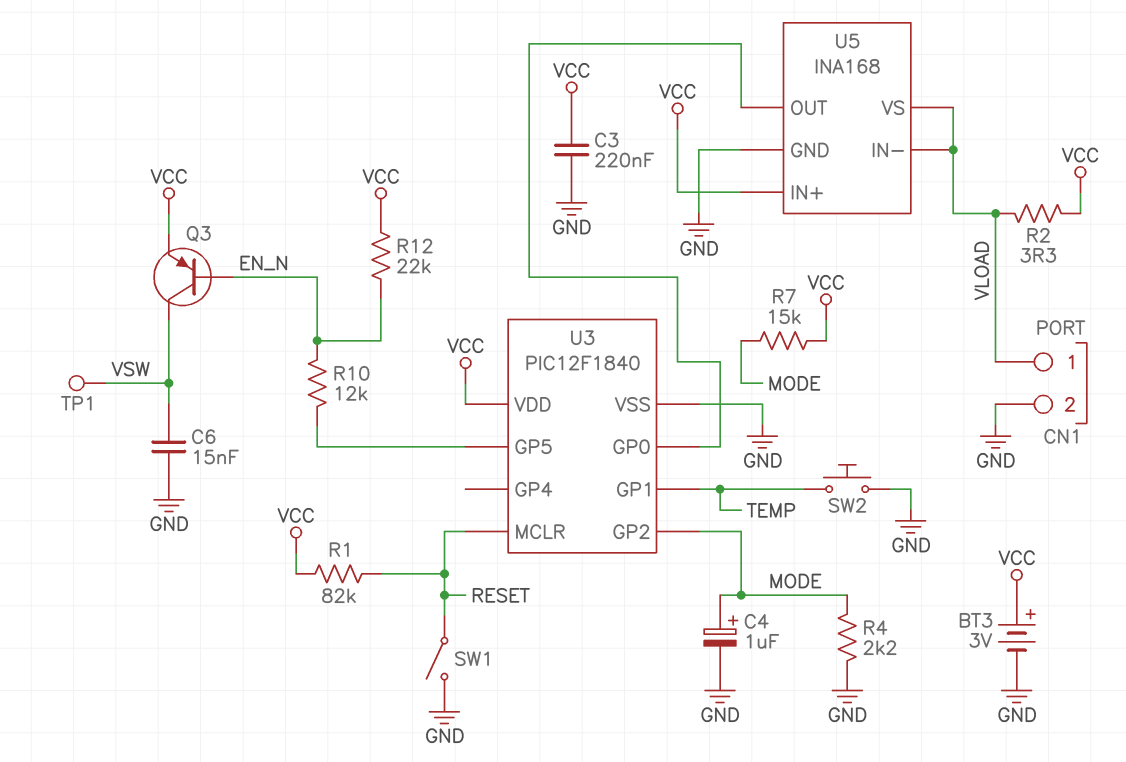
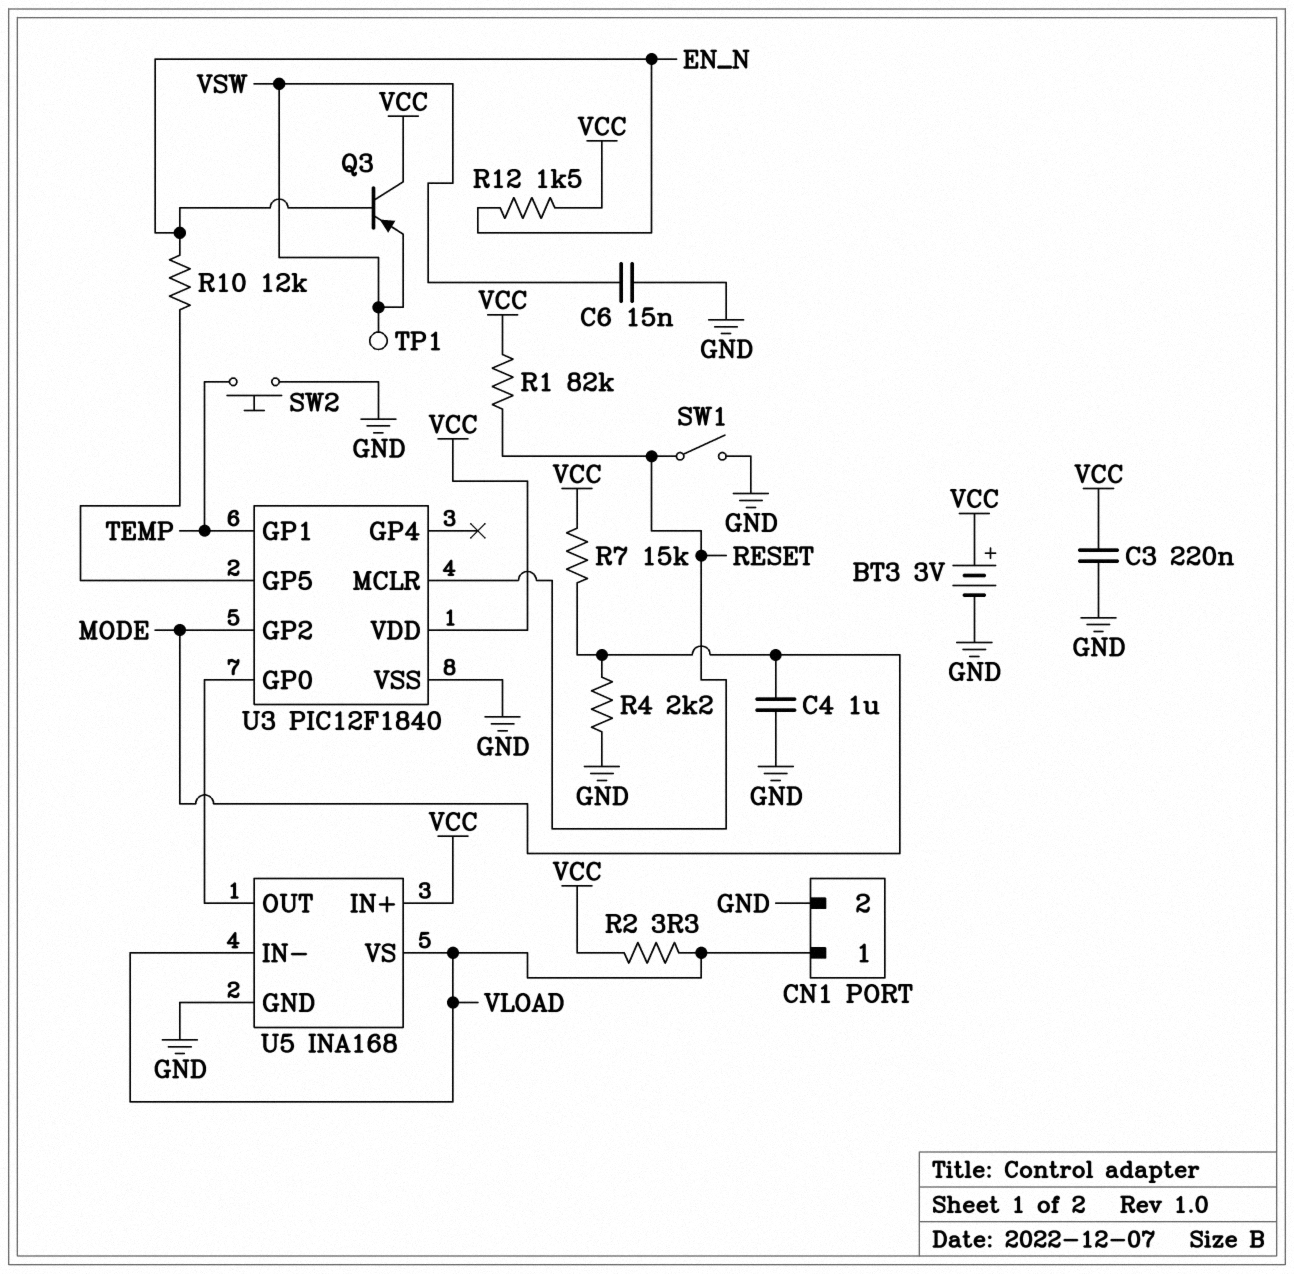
C4: 1uF (plus MODE, minus GND) -> 1uF (GND, MODE)
Q3: PNP (B EN_N, C VSW, E VCC) -> PNP (B EN_N, C VCC, E VSW)
R12: 22k (EN_N, VCC) -> 1.5k (EN_N, VCC)

